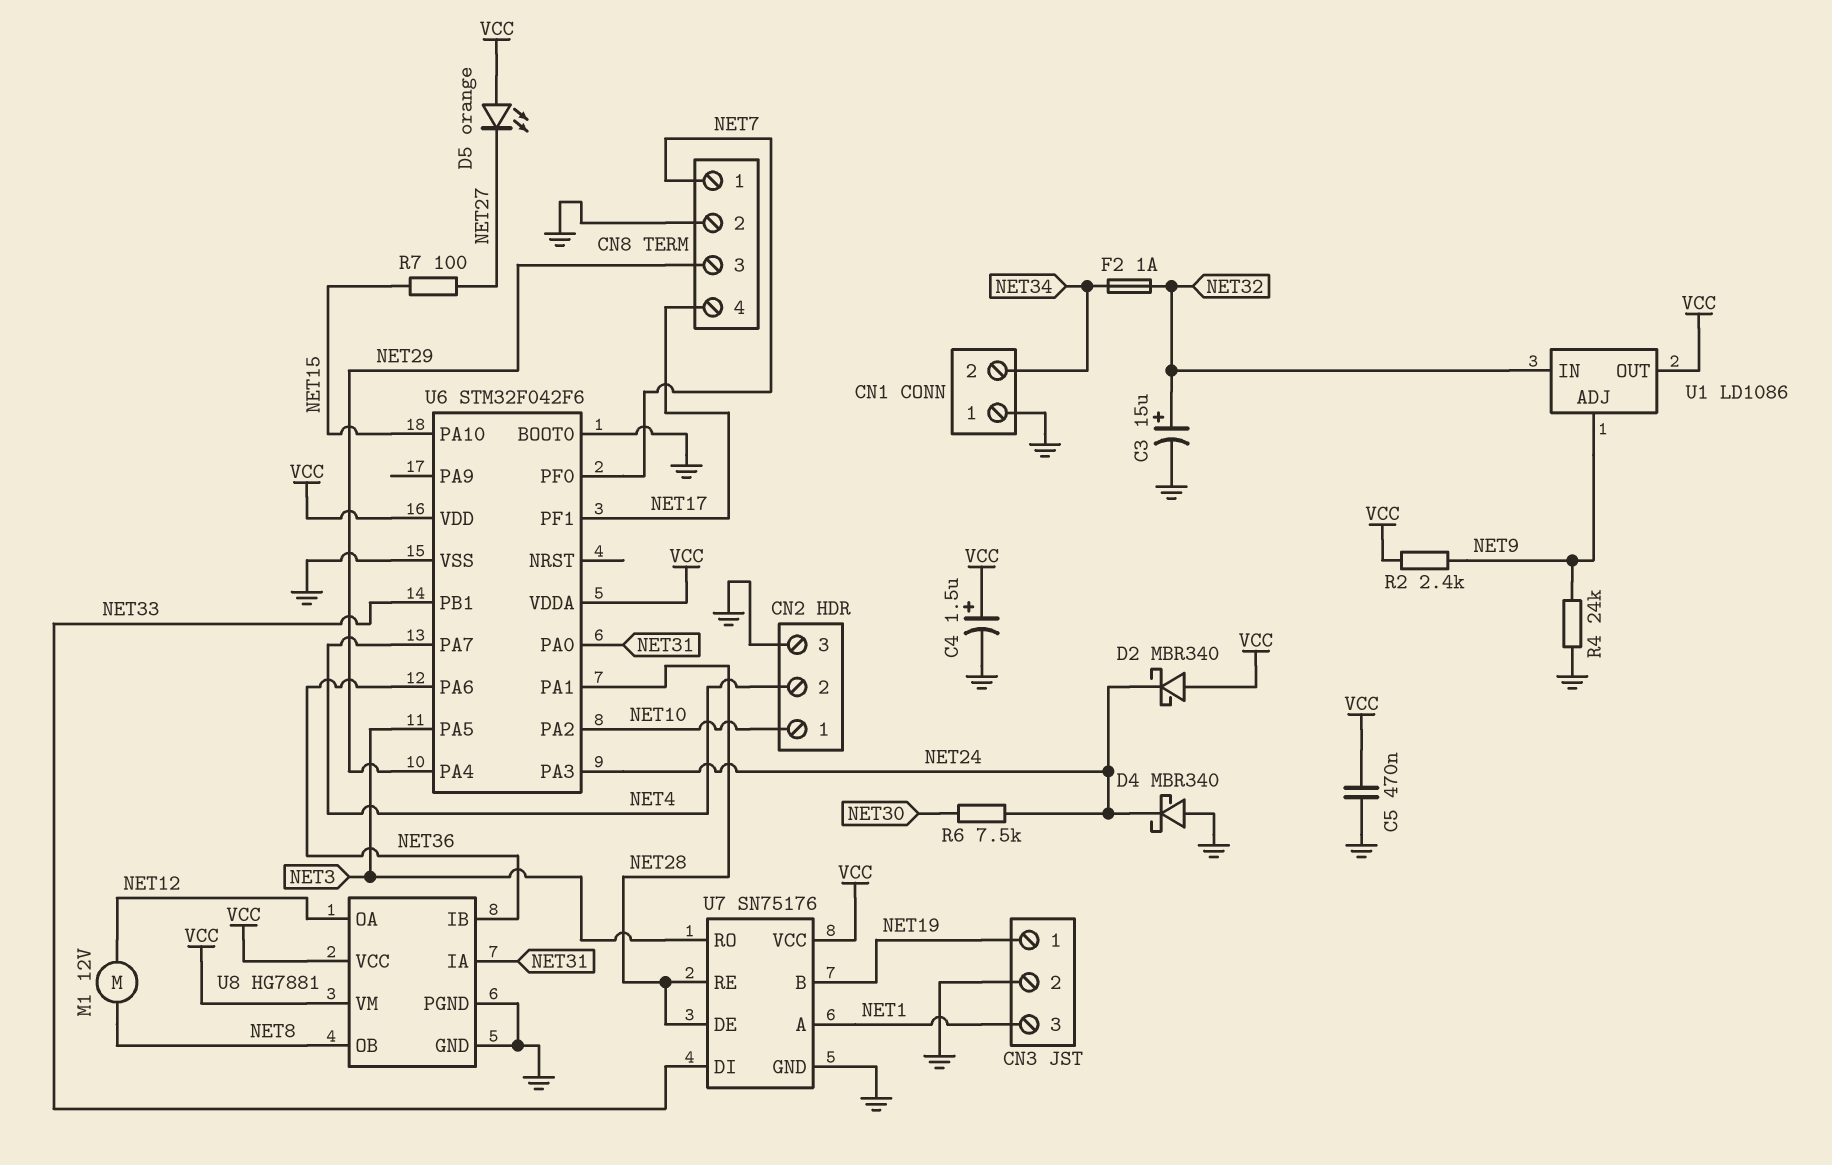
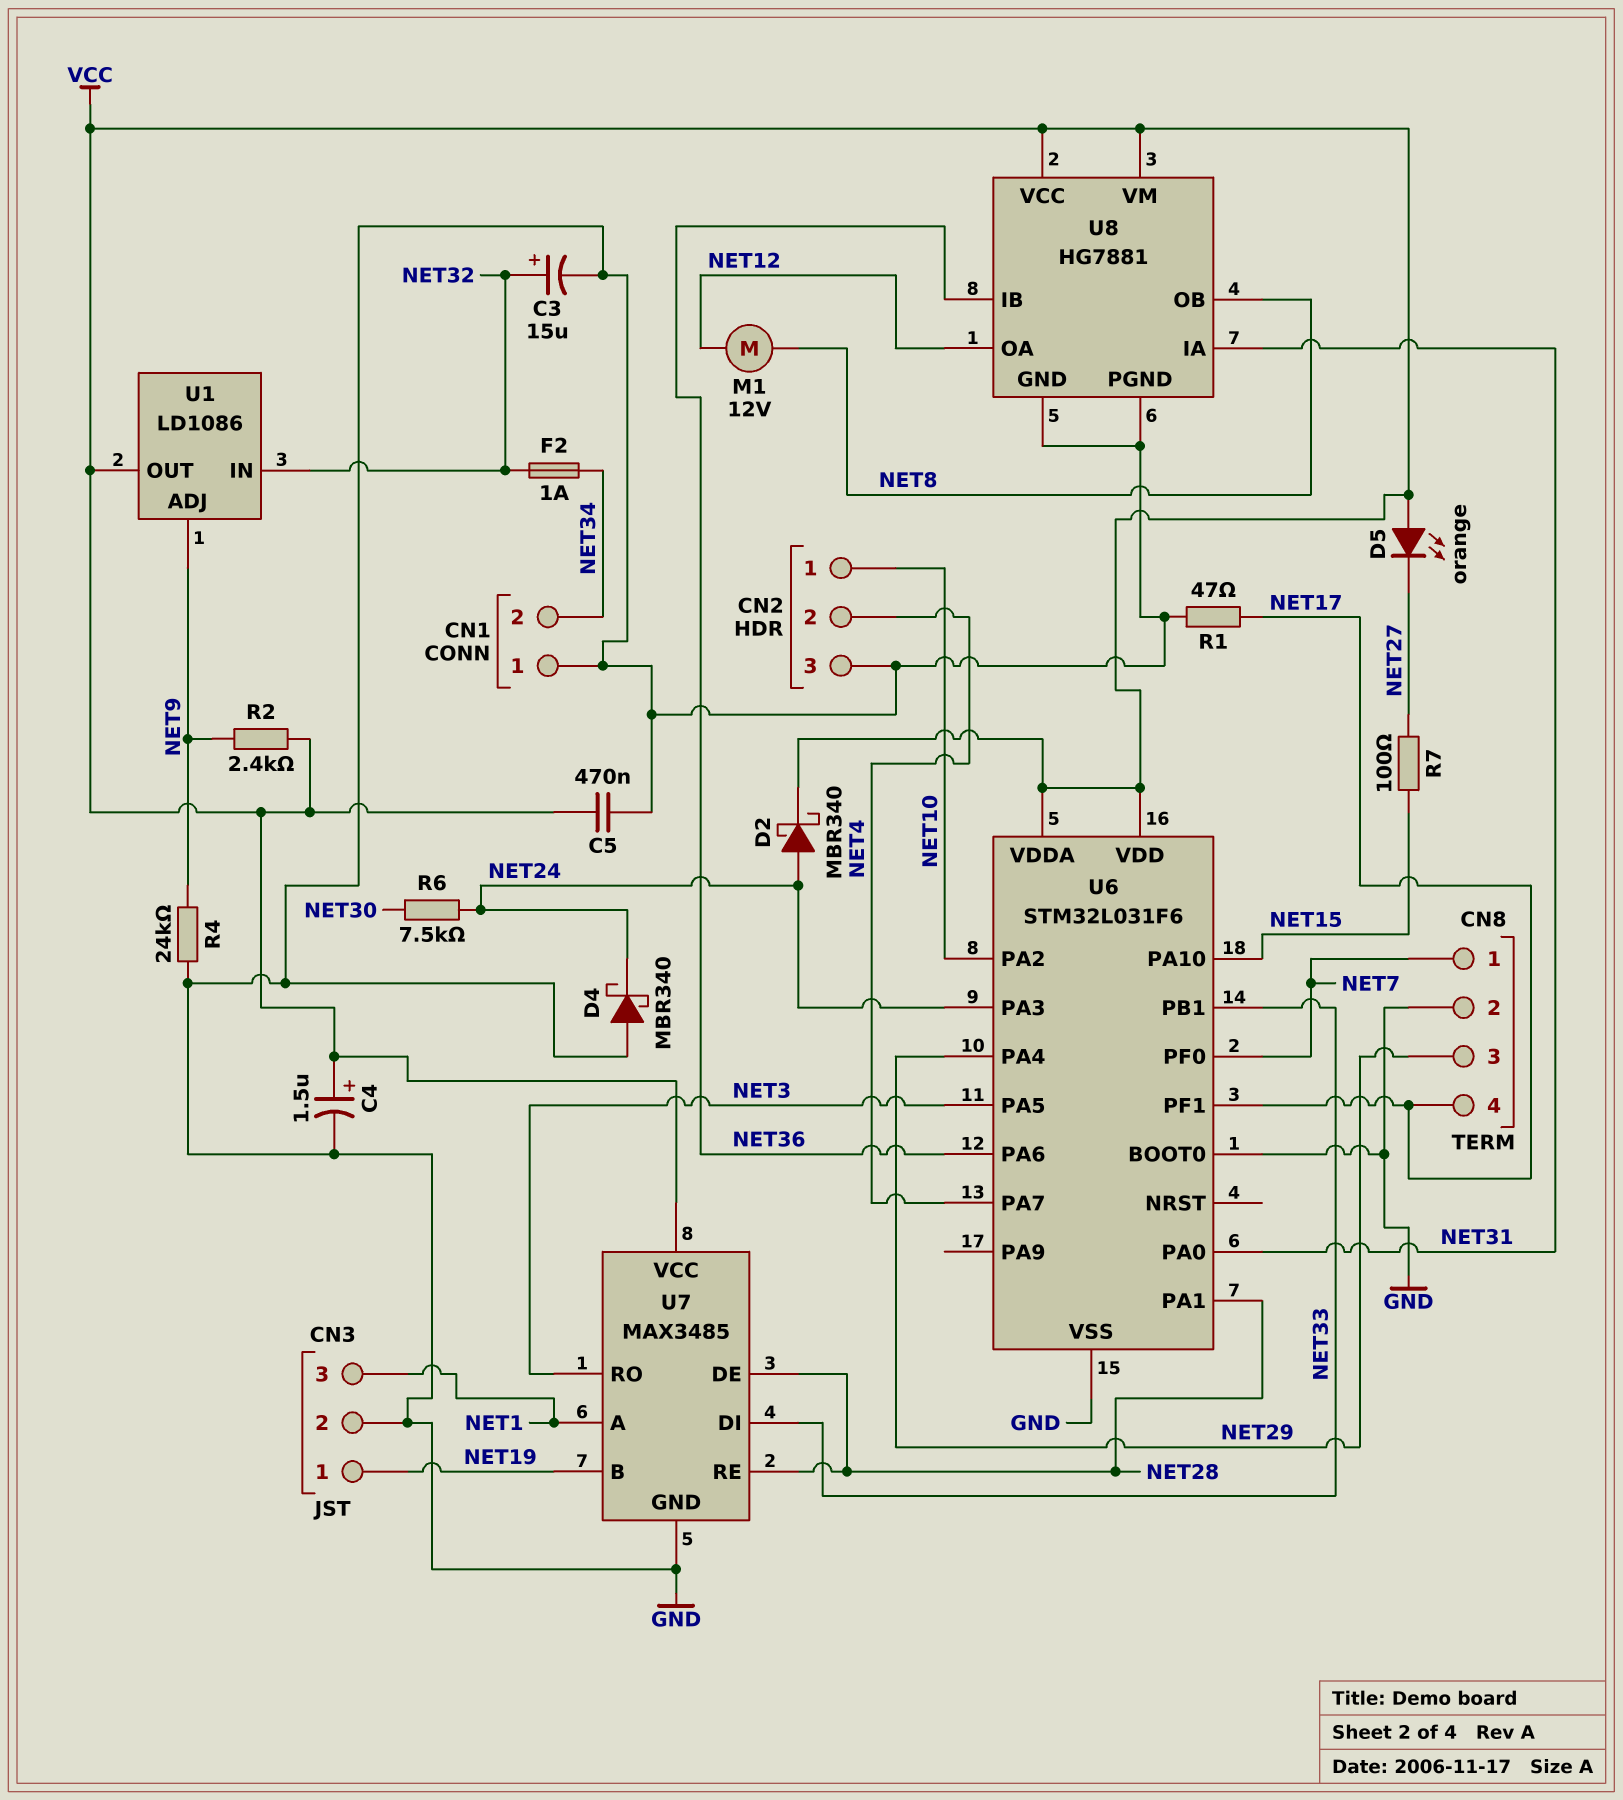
D2: schottky MBR340 (A VCC, K NET24) -> schottky MBR340 (A NET24, K VCC)
R1: none -> 47 (GND, NET17)
U6: STM32F042F6 -> STM32L031F6
U7: SN75176 -> MAX3485

